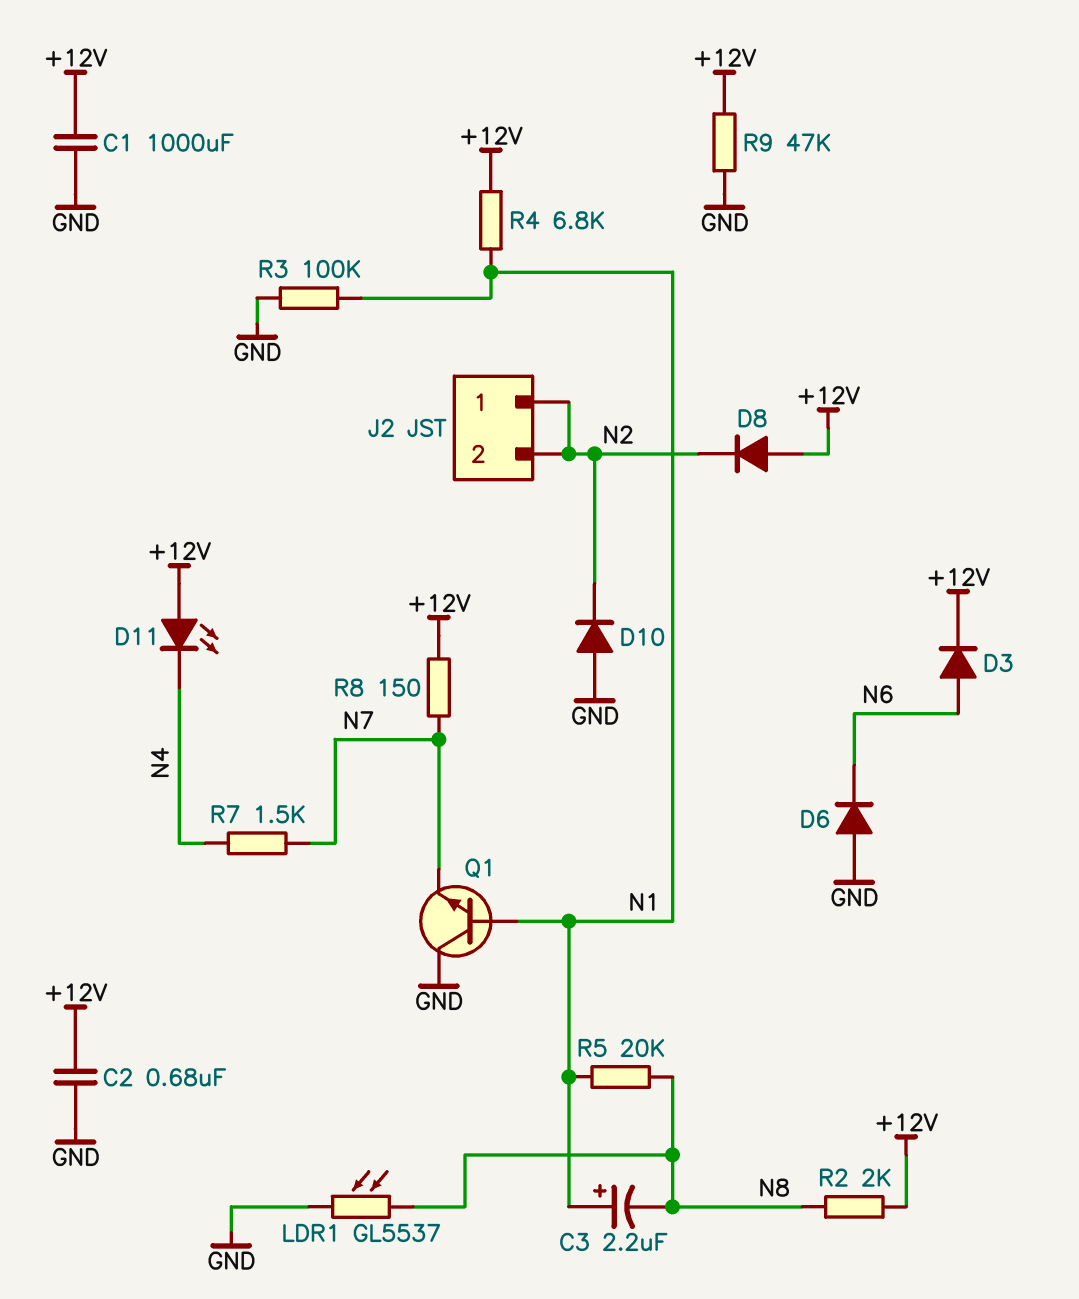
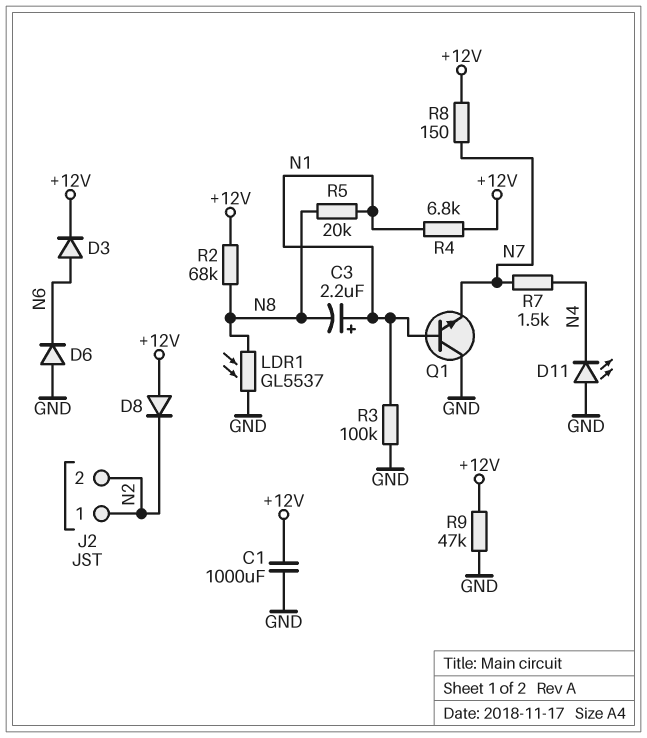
C2: 680nF (+12V, GND) -> none
D10: diode (A GND, K N2) -> none
D11: LED (A +12V, K N4) -> LED (A GND, K N4)
R2: 2k (+12V, N8) -> 68k (+12V, N8)

